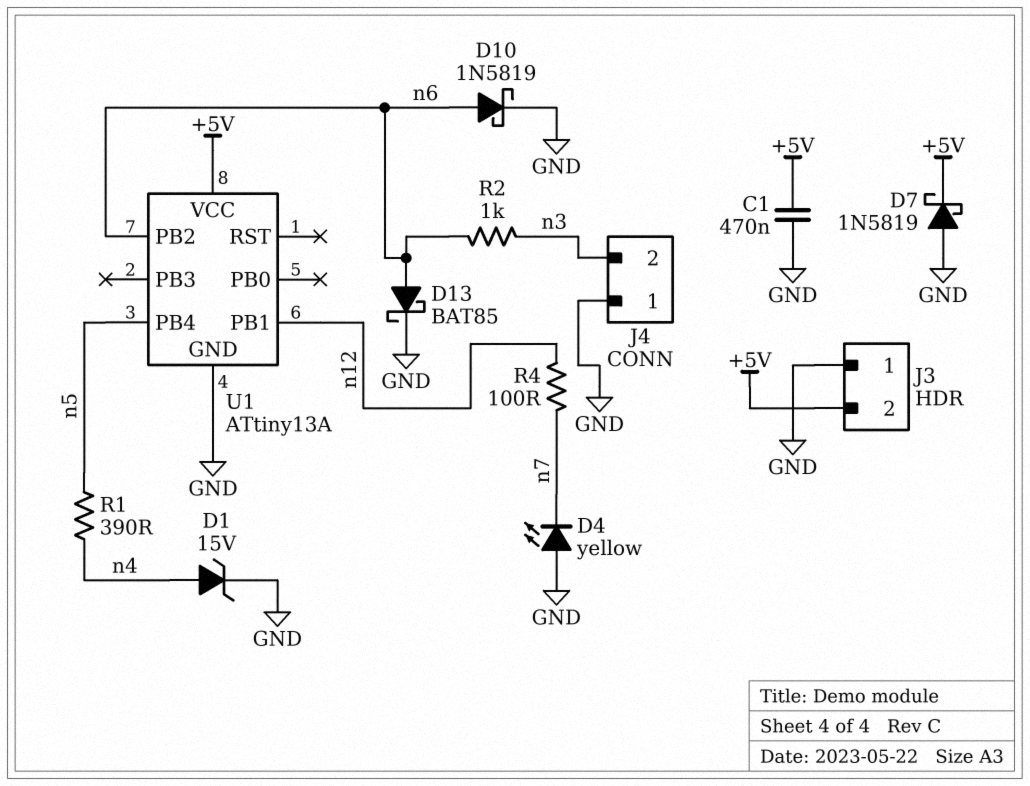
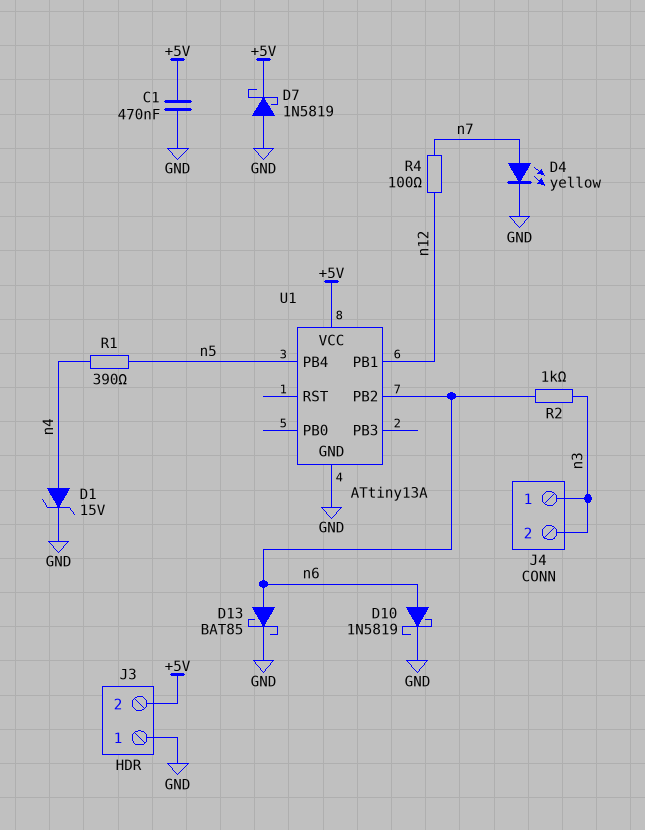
D4: LED yellow (A GND, K n7) -> LED yellow (A n7, K GND)
J4 pin 1: GND -> n3

